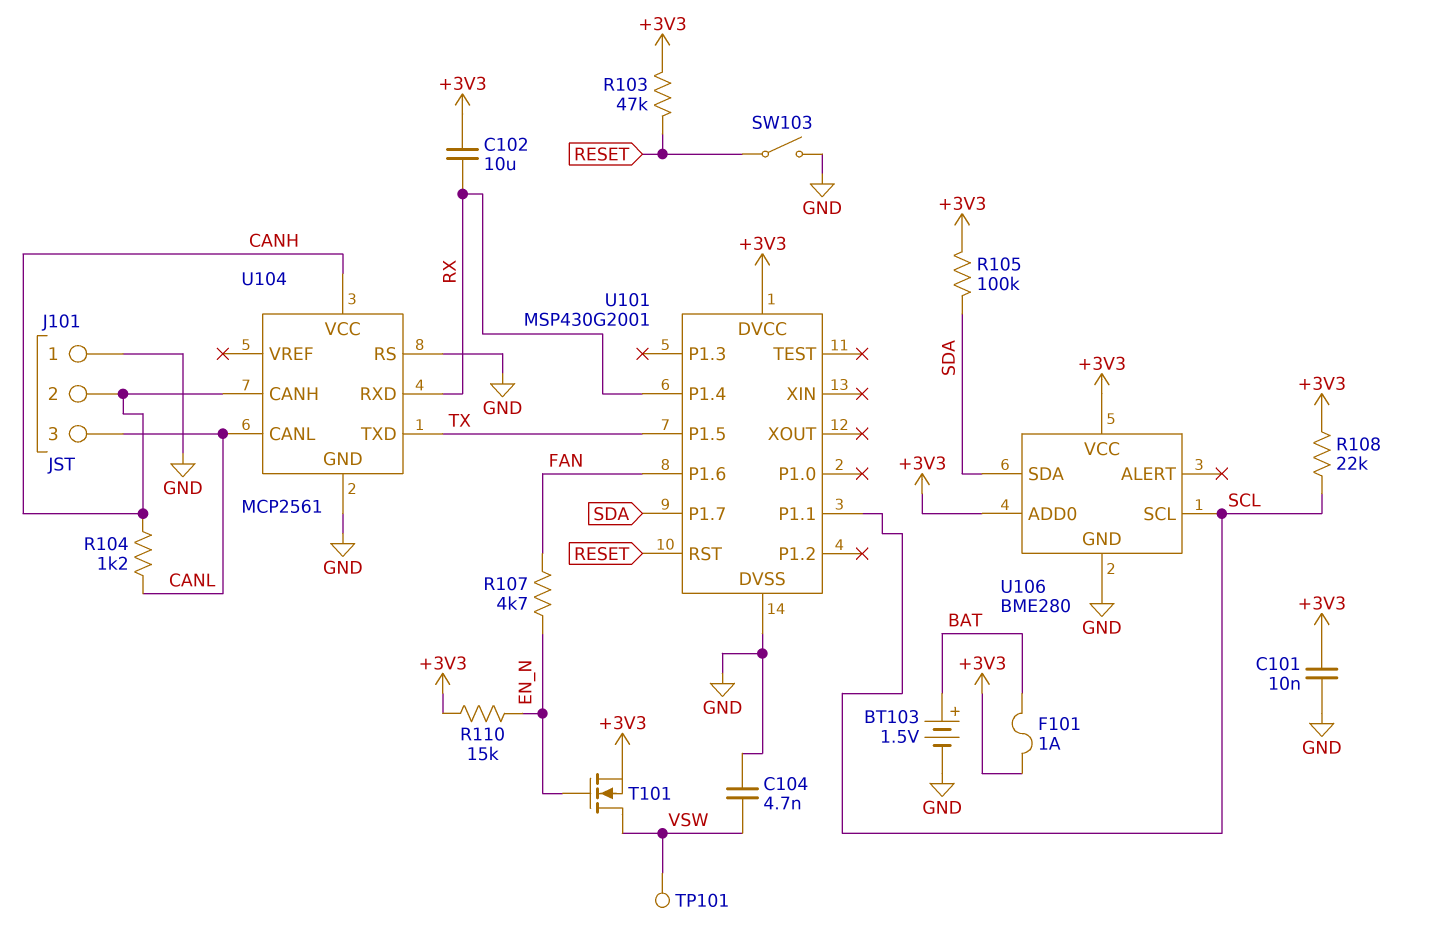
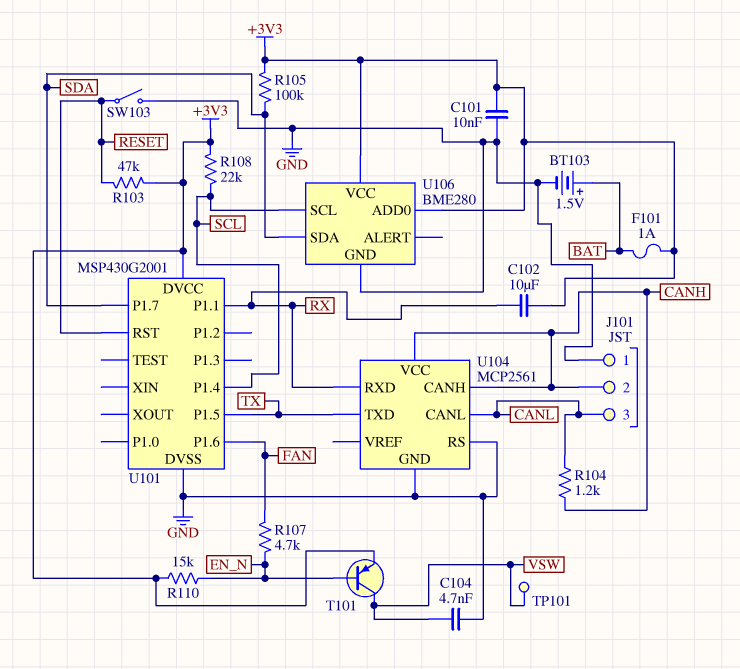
T101: NMOS (G EN_N, D VSW, S +3V3) -> PNP (B EN_N, C VSW, E +3V3)
U101 pin P1.1: SCL -> RX
U101 pin P1.4: RX -> SCL

